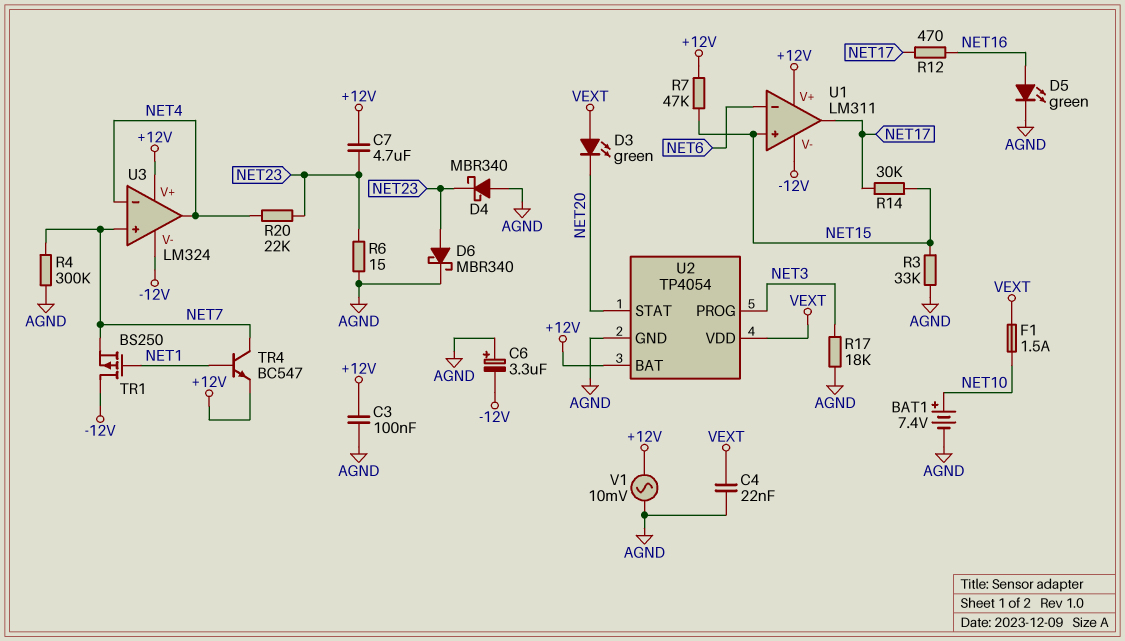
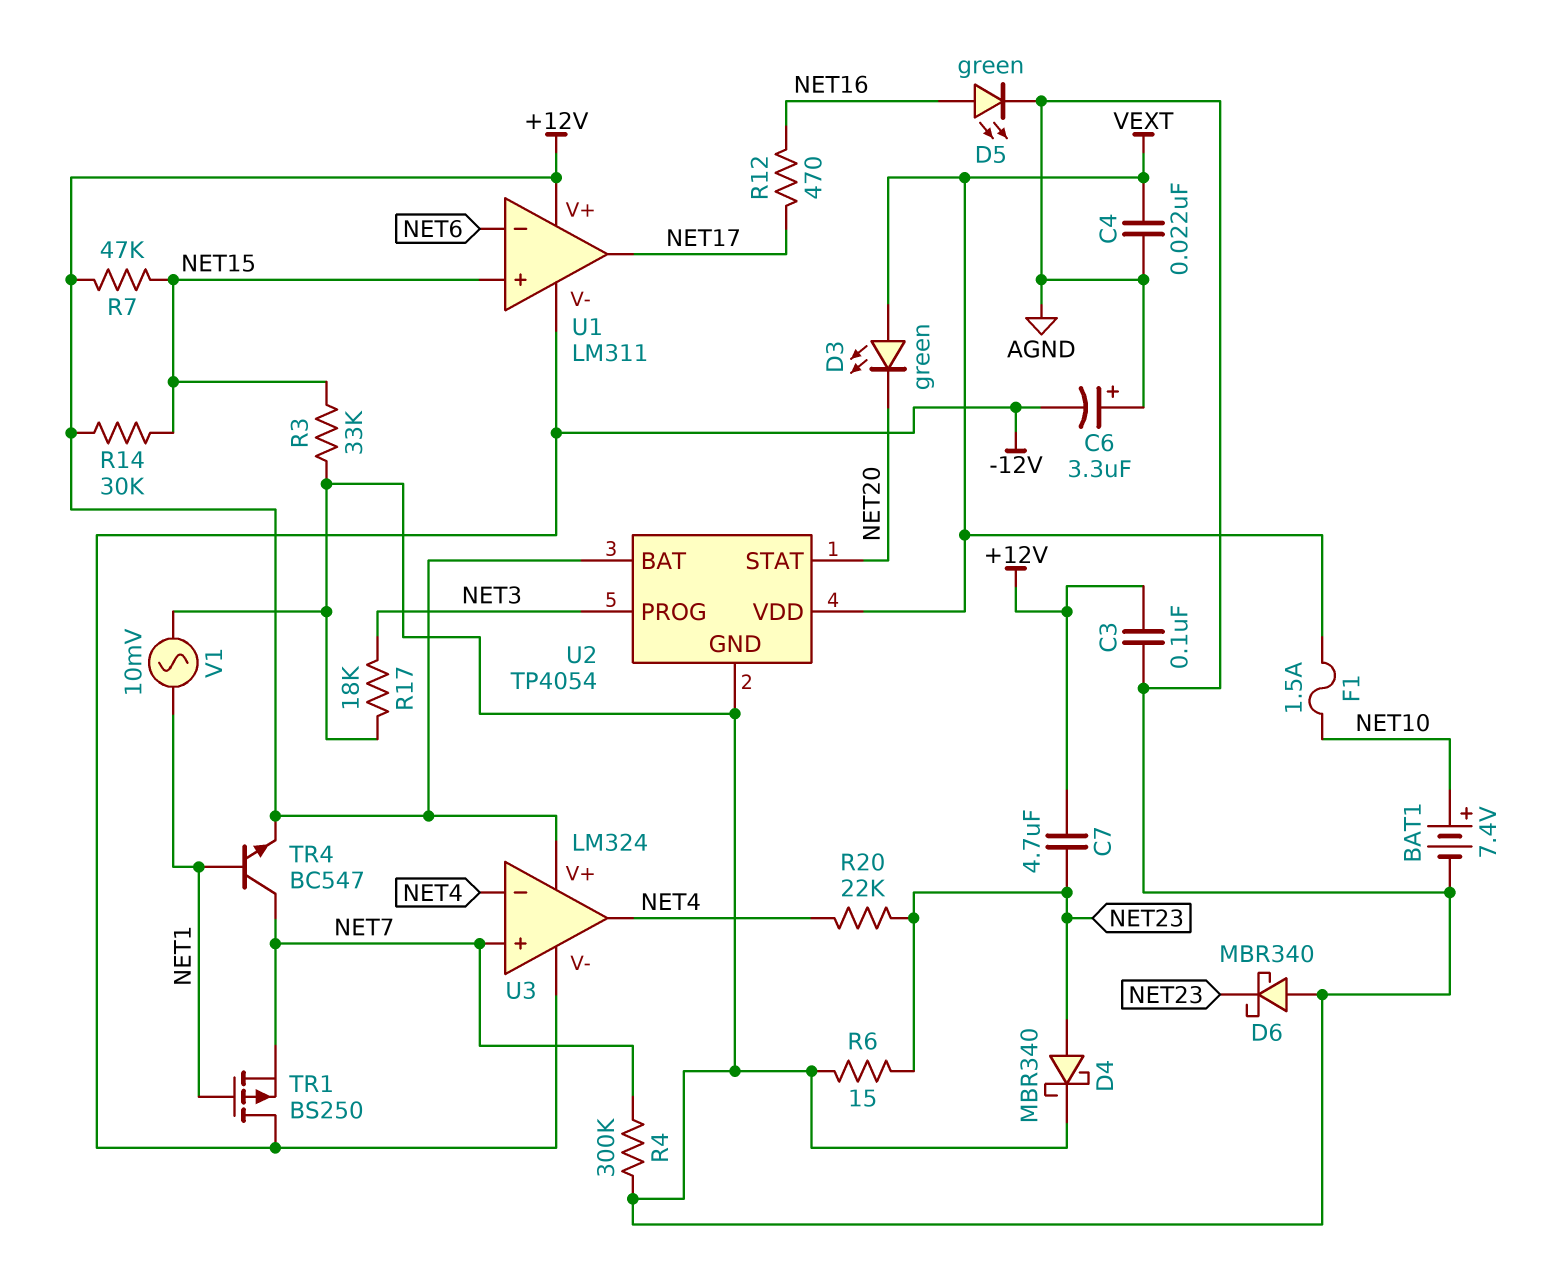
D4: schottky MBR340 (A AGND, K NET23) -> schottky MBR340 (A NET23, K AGND)
D6: schottky MBR340 (A NET23, K AGND) -> schottky MBR340 (A AGND, K NET23)
R14: 30k (NET15, NET17) -> 30k (+12V, NET15)
V1: AC 10mV (+12V, AGND) -> AC 10mV (AGND, NET1)

